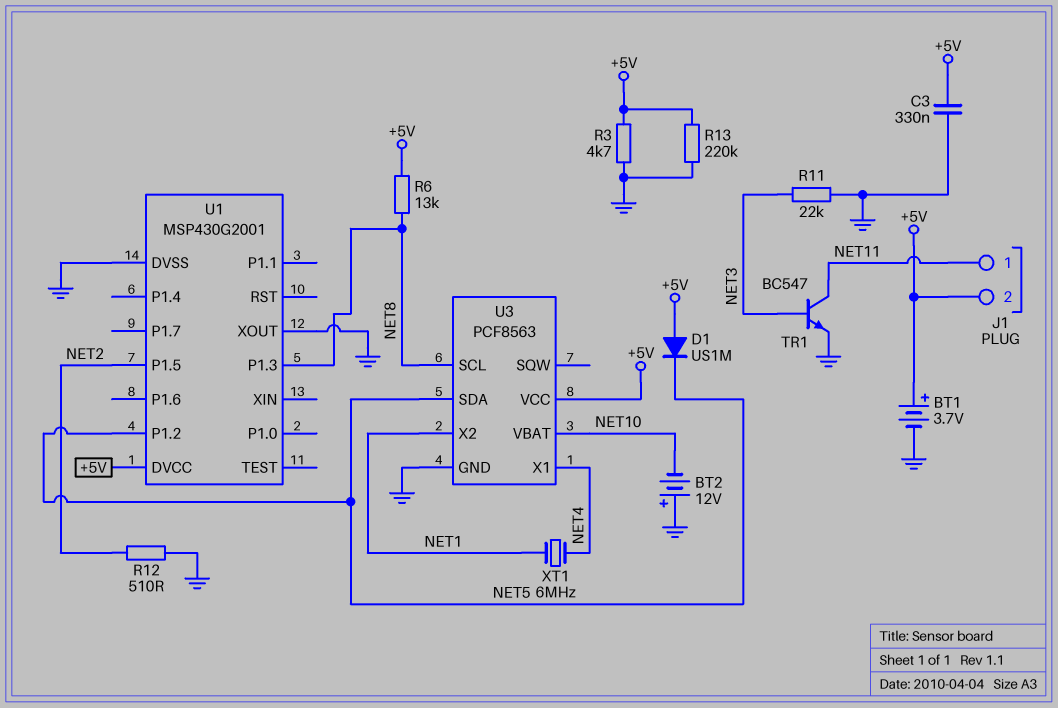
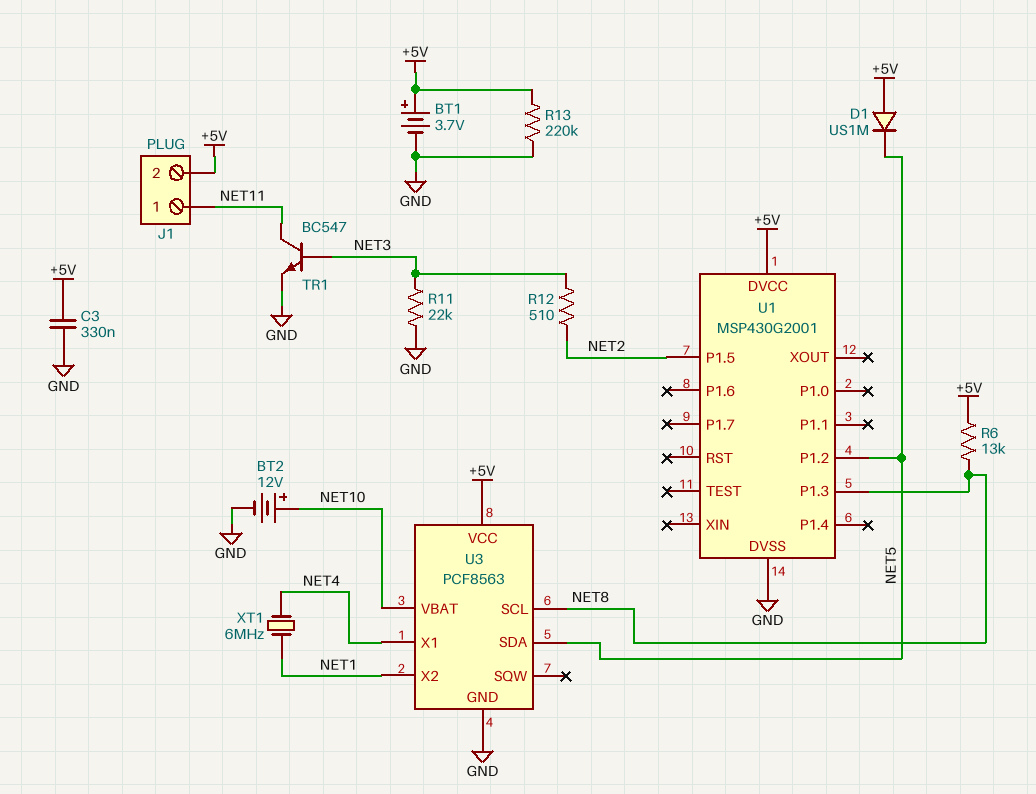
BT2: 12V (plus GND, minus NET10) -> 12V (plus NET10, minus GND)
R3: 4.7k (+5V, GND) -> none
R12: 510 (GND, NET2) -> 510 (NET2, NET3)
U1 pin XOUT: GND -> none

